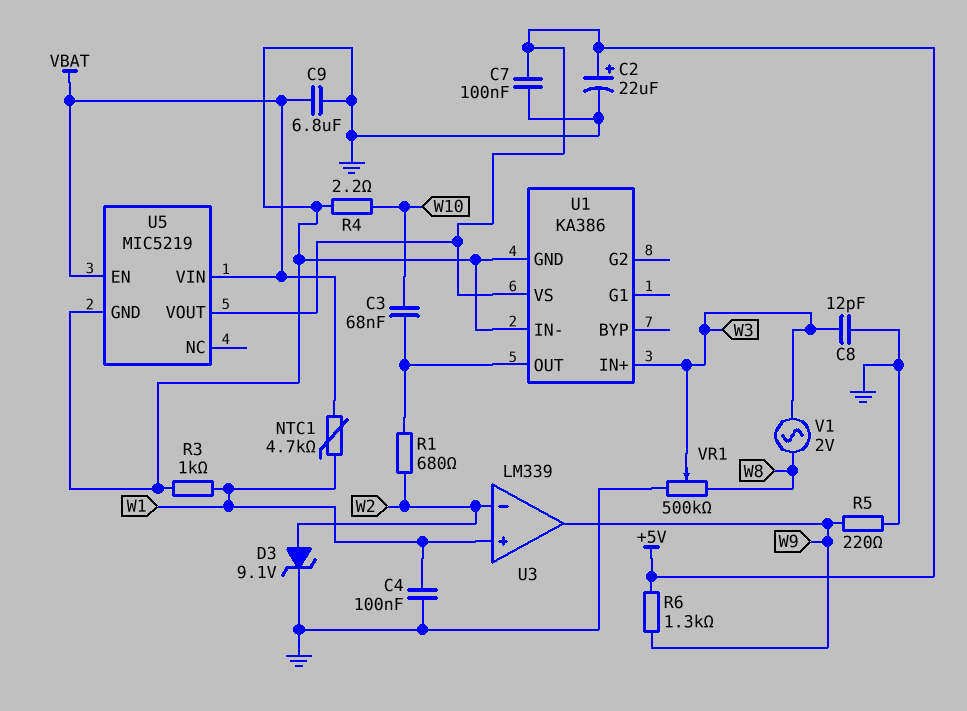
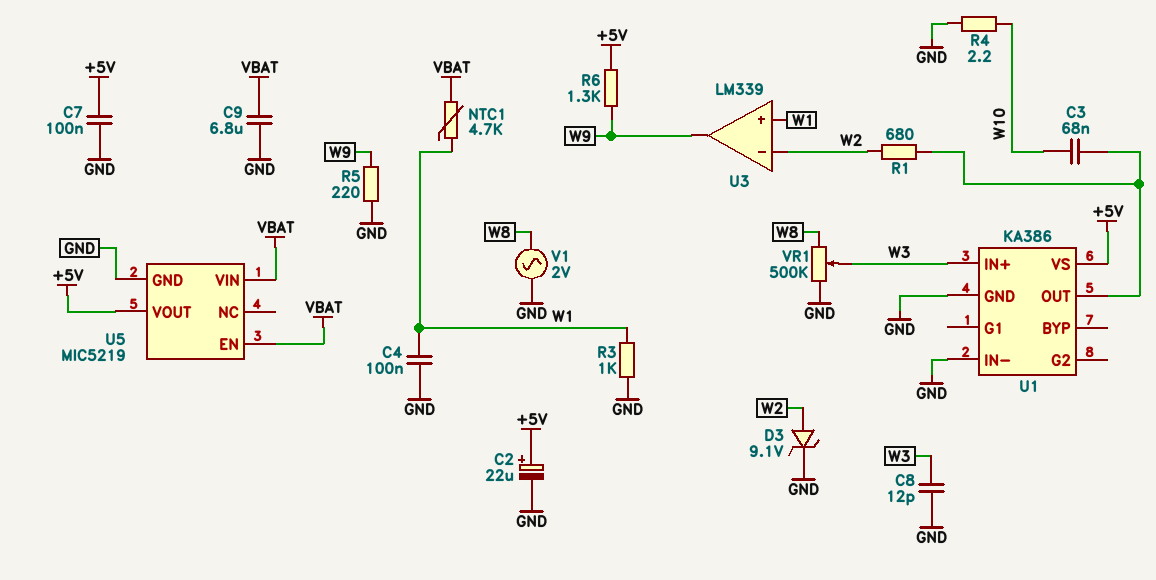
V1: AC 2V (W3, W8) -> AC 2V (GND, W8)

